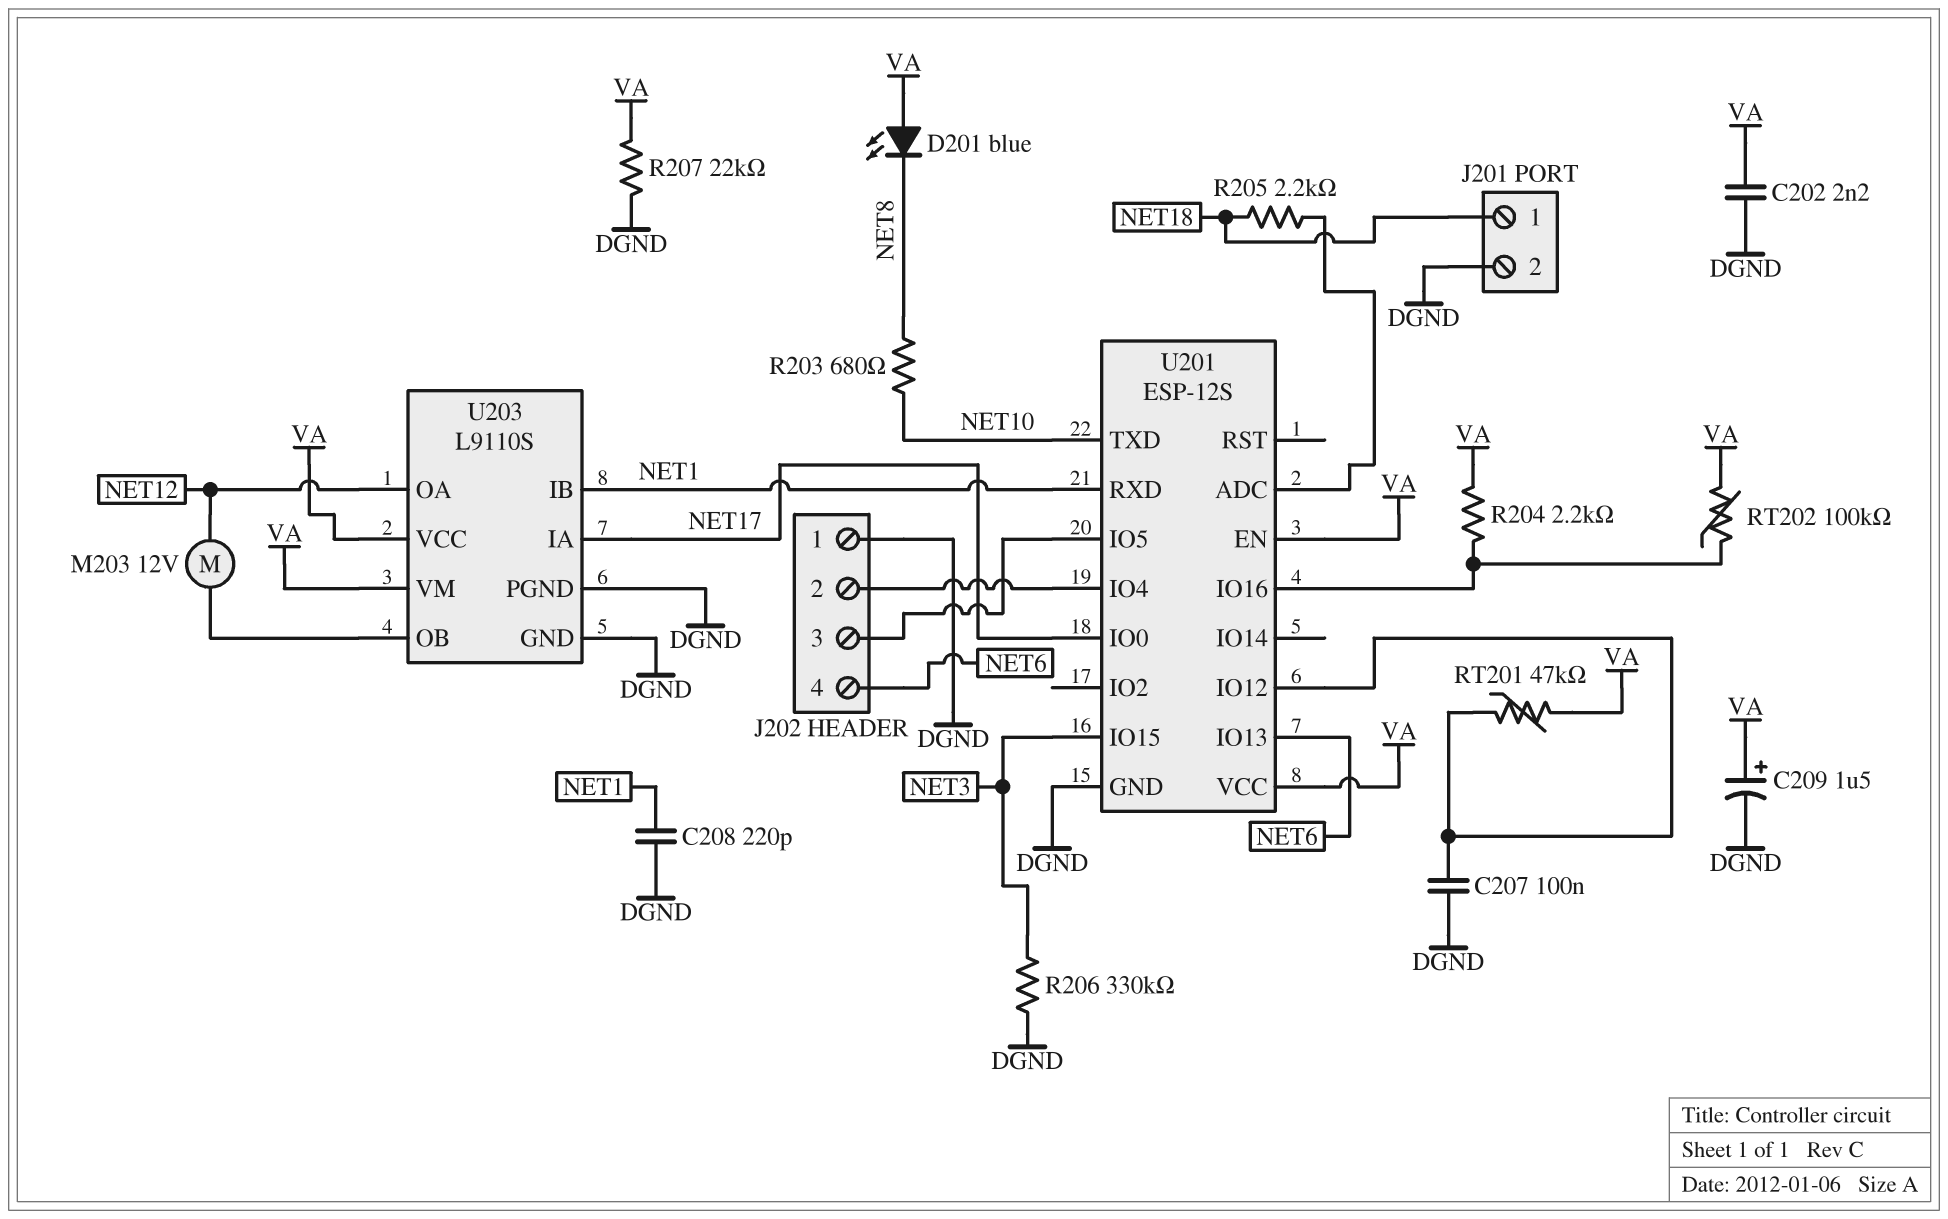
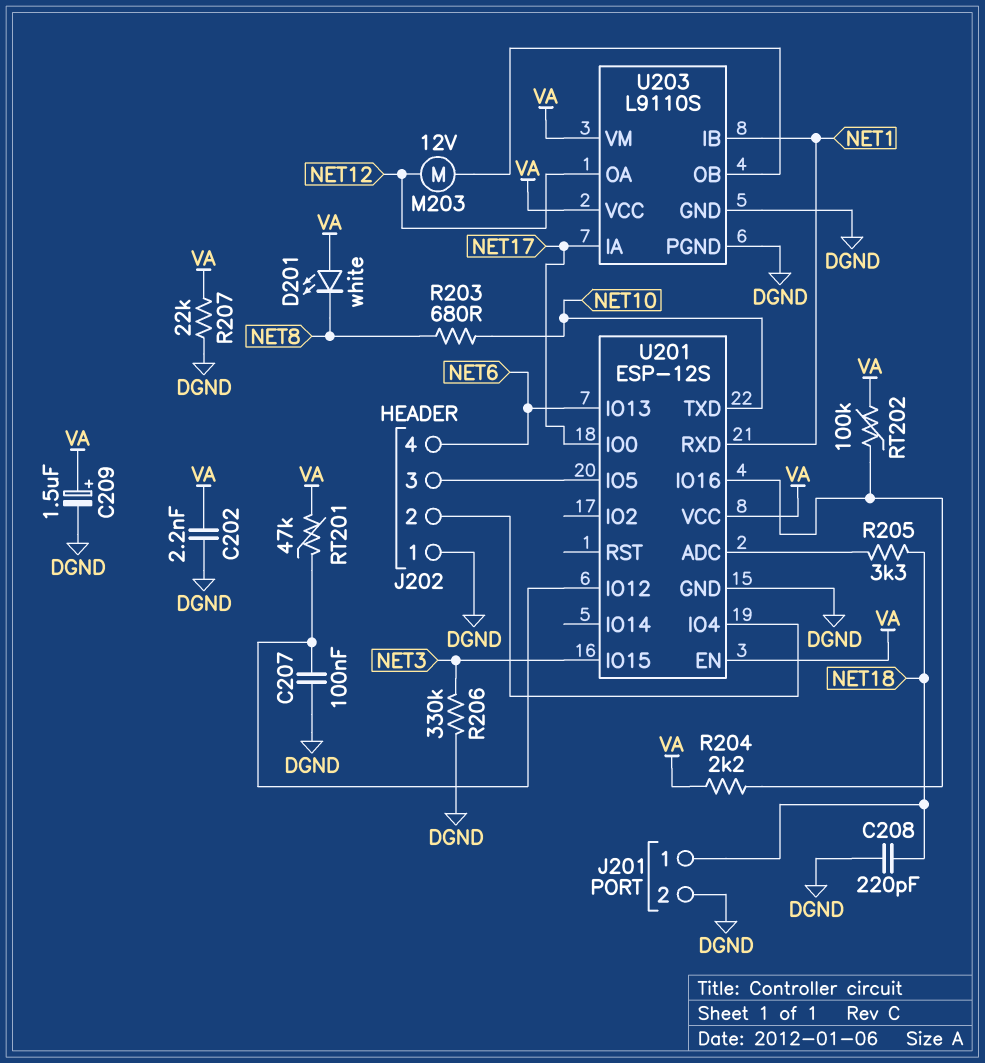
C208: 220pF (DGND, NET1) -> 220pF (DGND, NET18)
D201: LED blue (A VA, K NET8) -> LED white (A VA, K NET8)
R205: 2.2k (NET18, U201/ADC) -> 3.3k (NET18, U201/ADC)

